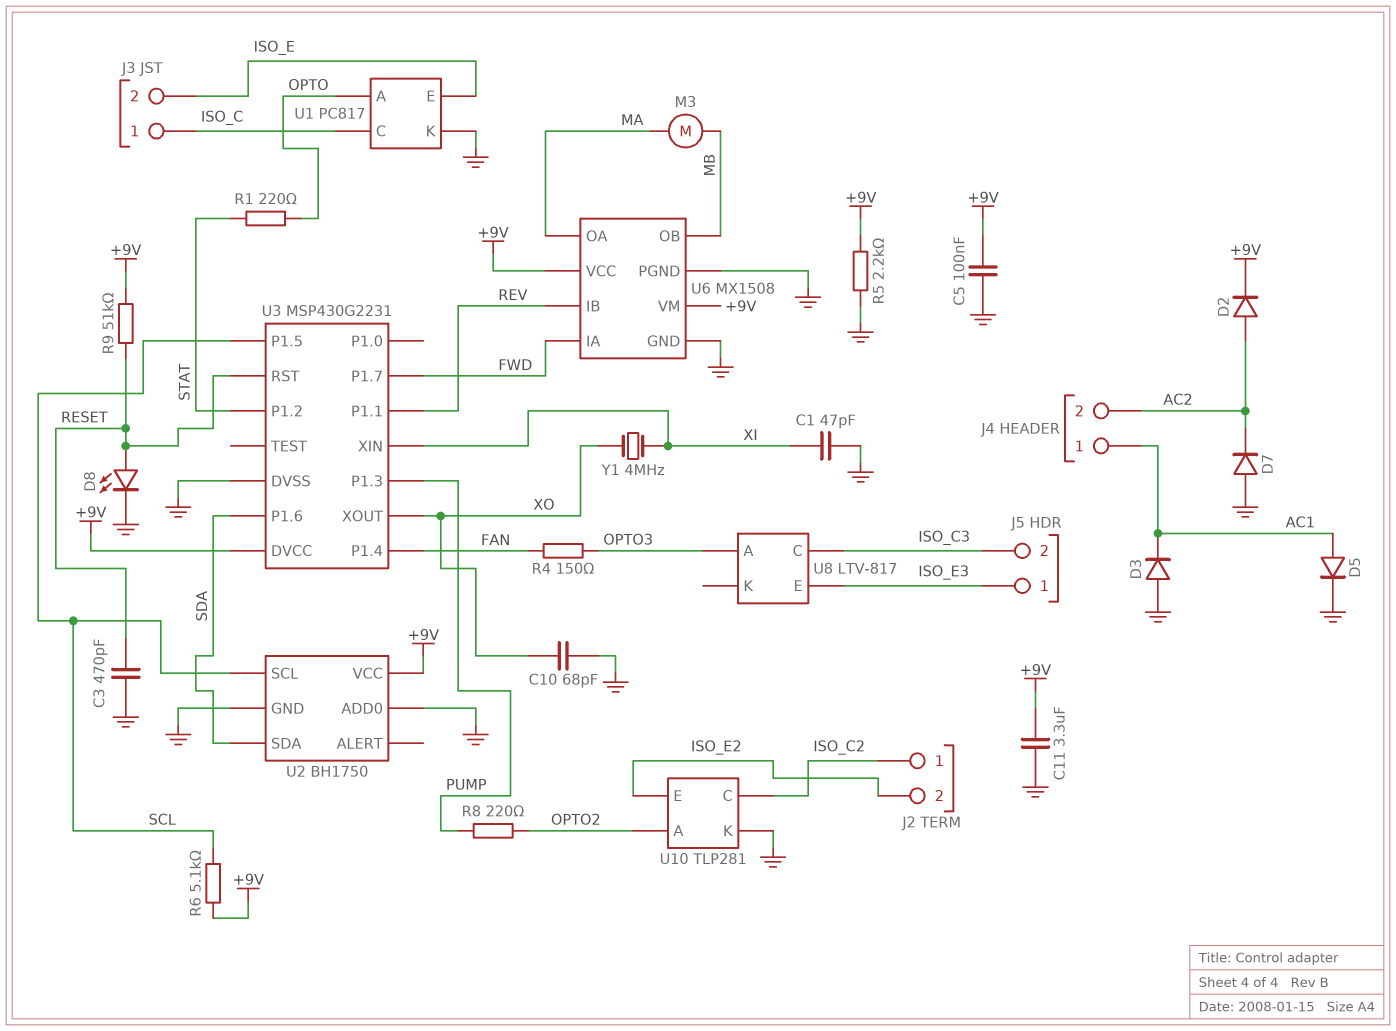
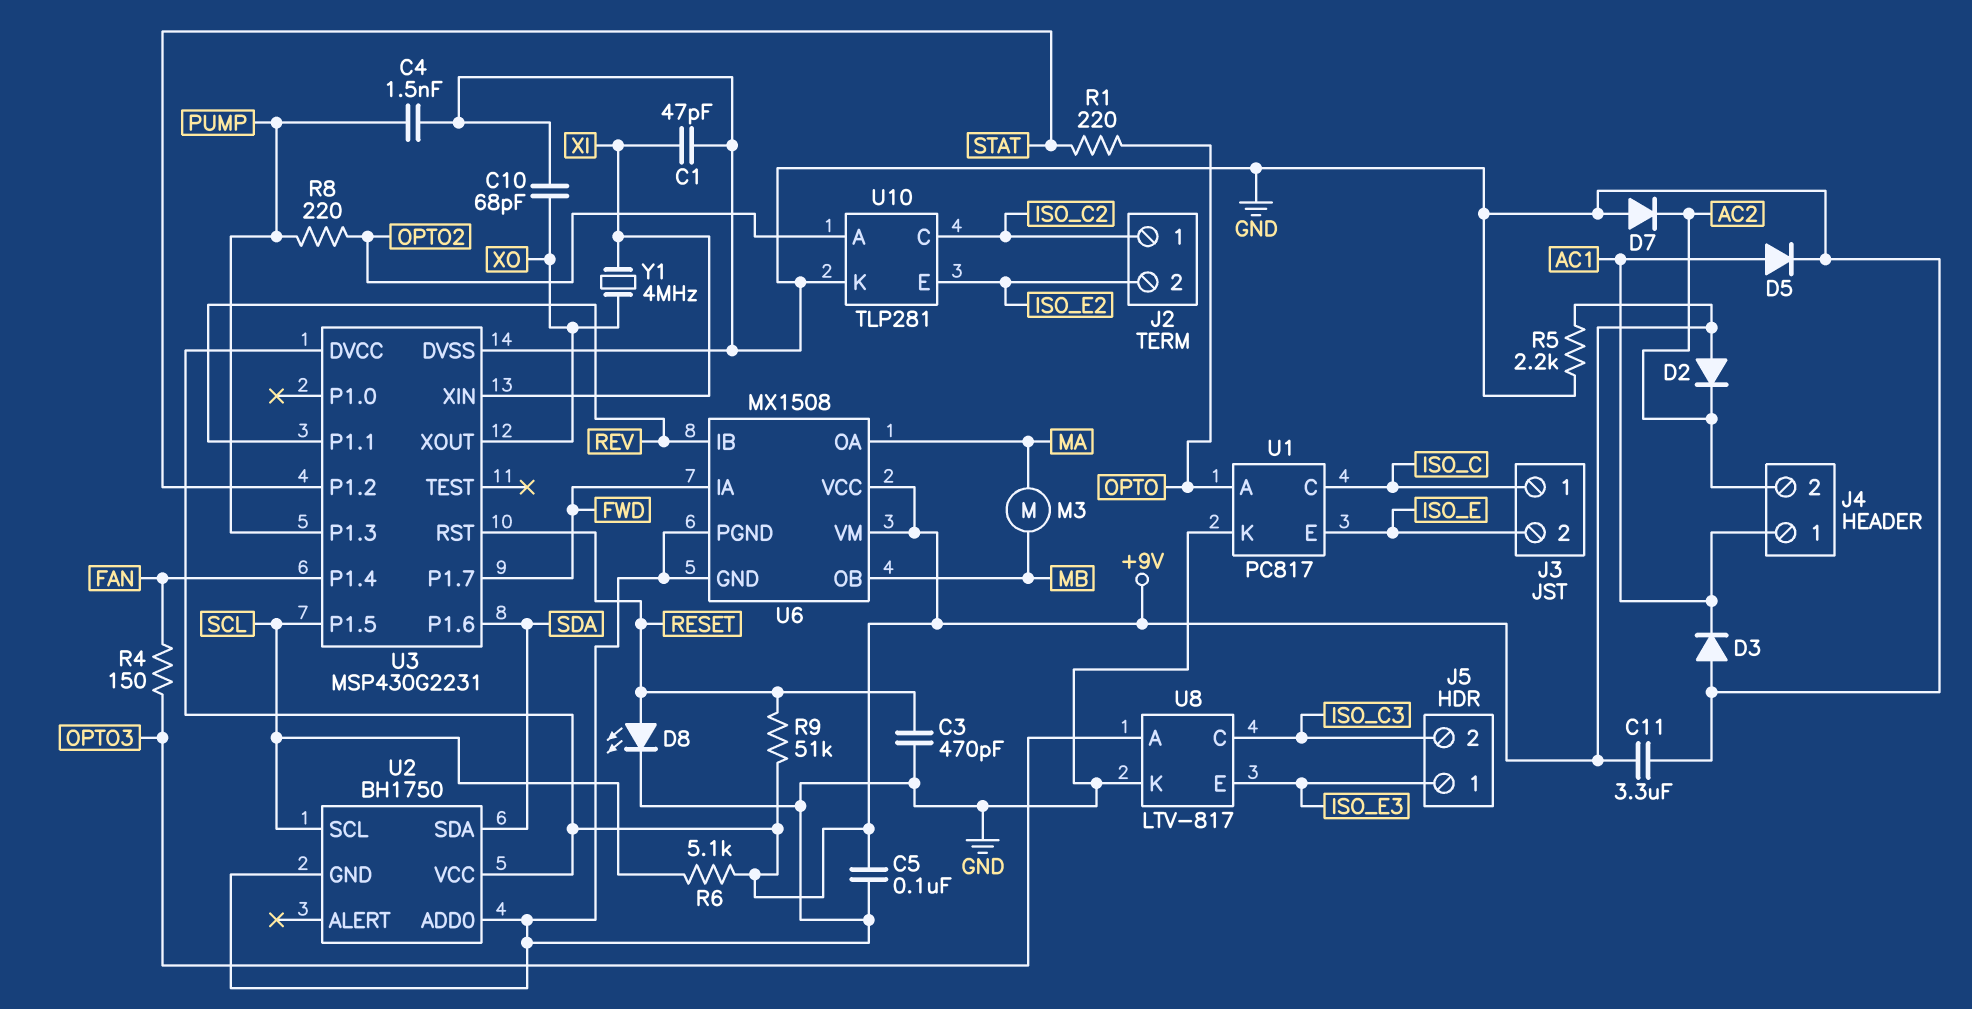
C4: none -> 1.5nF (GND, PUMP)
D2: diode (A AC2, K +9V) -> diode (A +9V, K AC2)
U8 pin K: none -> GND

